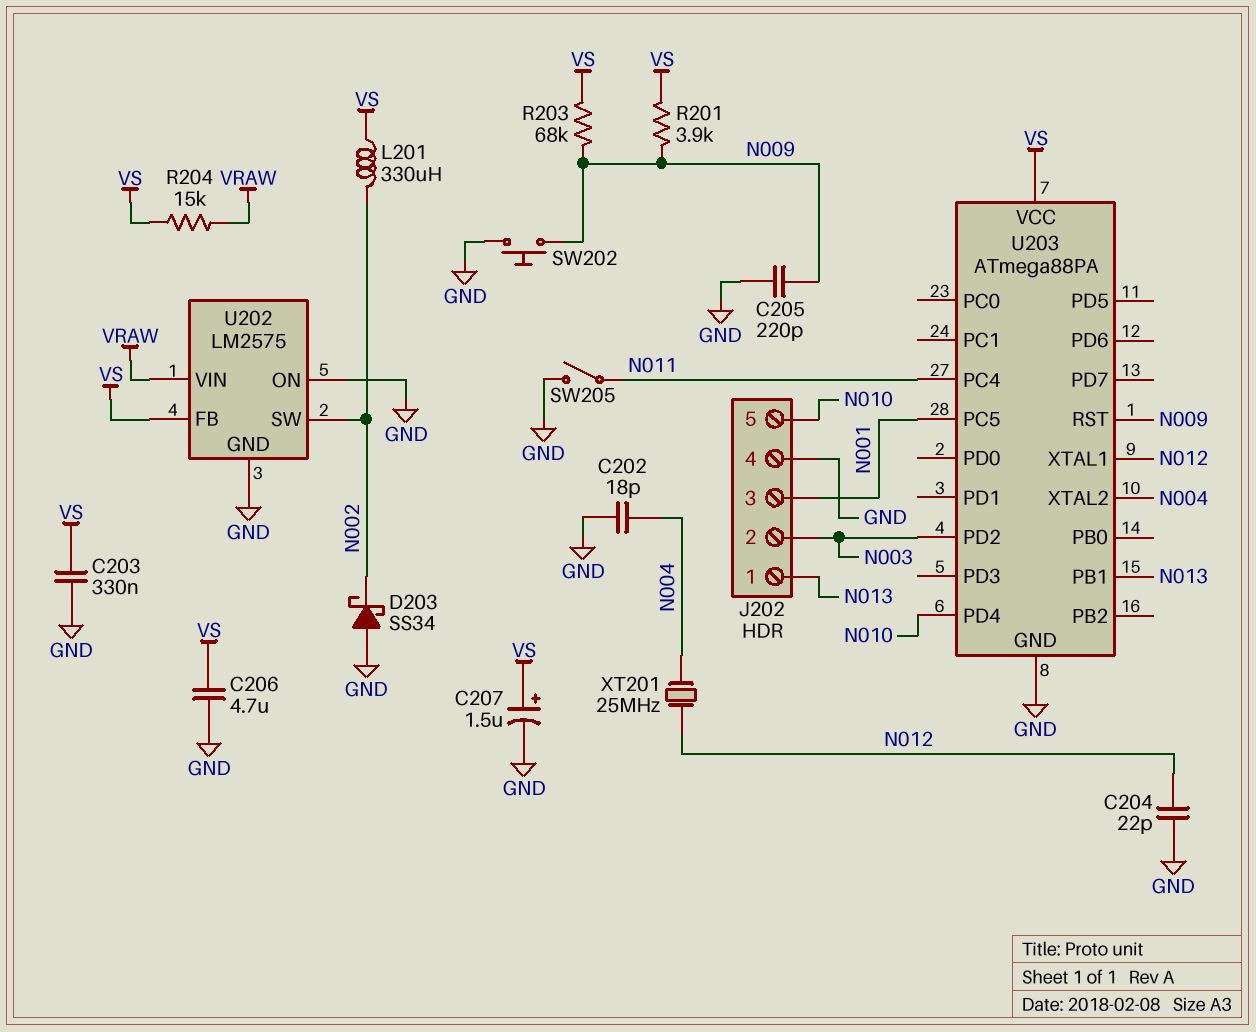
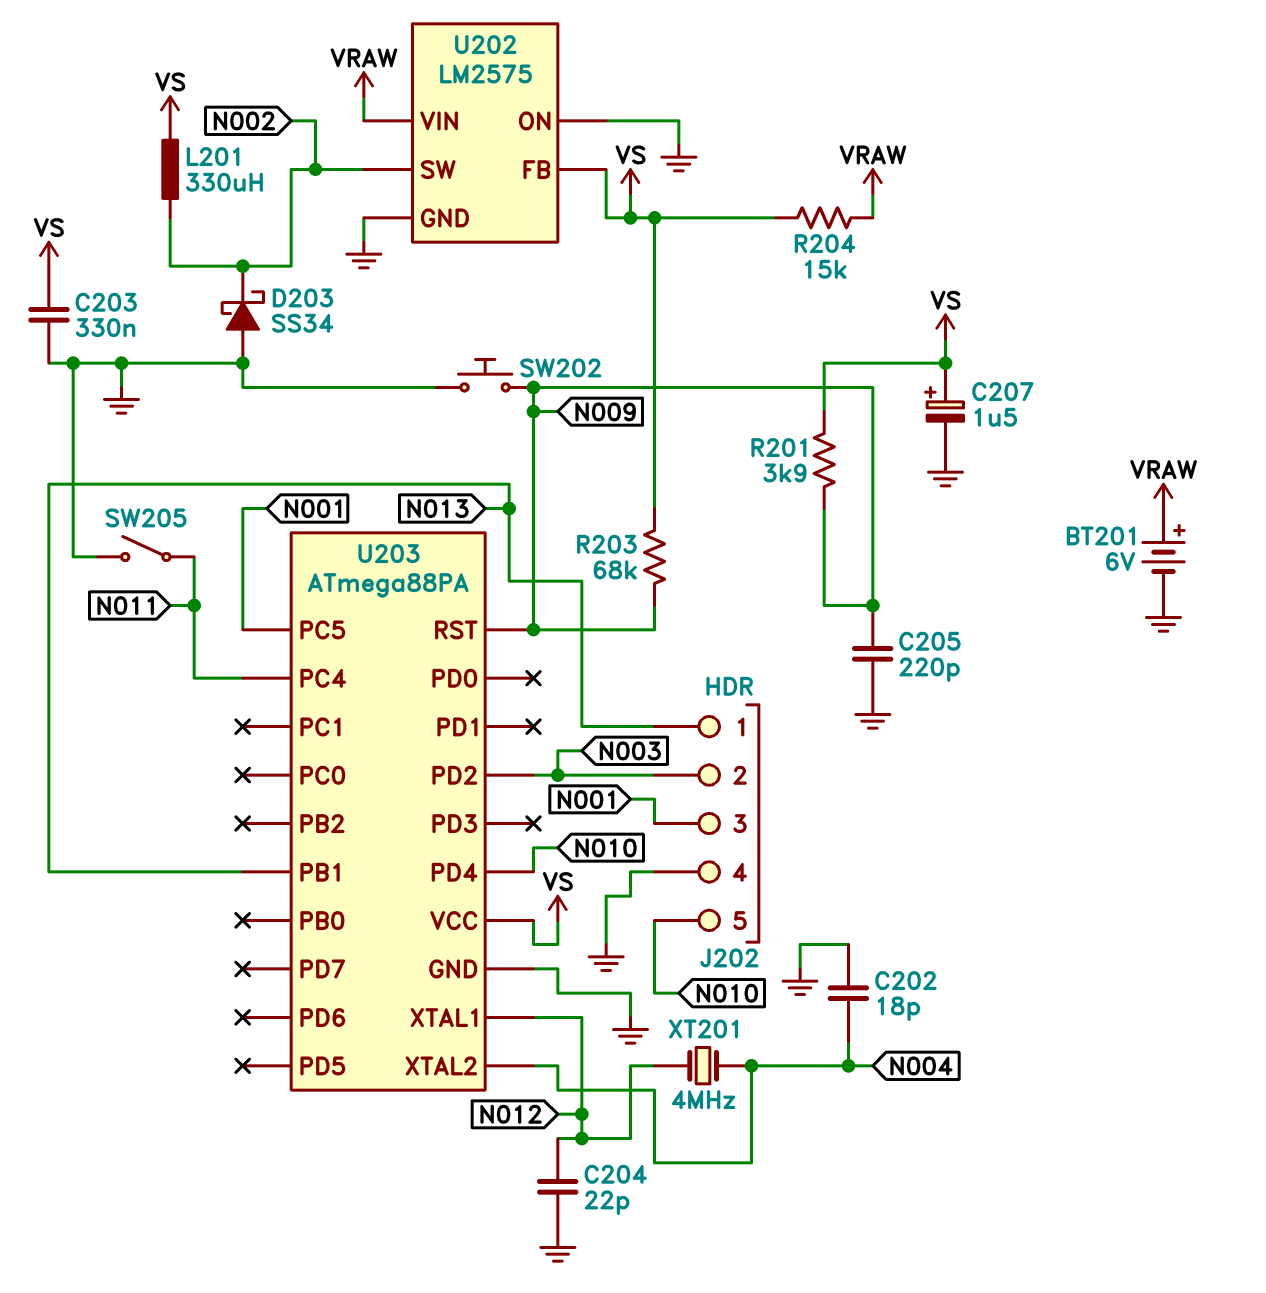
BT201: none -> 6V (plus VRAW, minus GND)
C206: 4.7uF (GND, VS) -> none
XT201: 25MHz (N004, N012) -> 4MHz (N004, N012)

